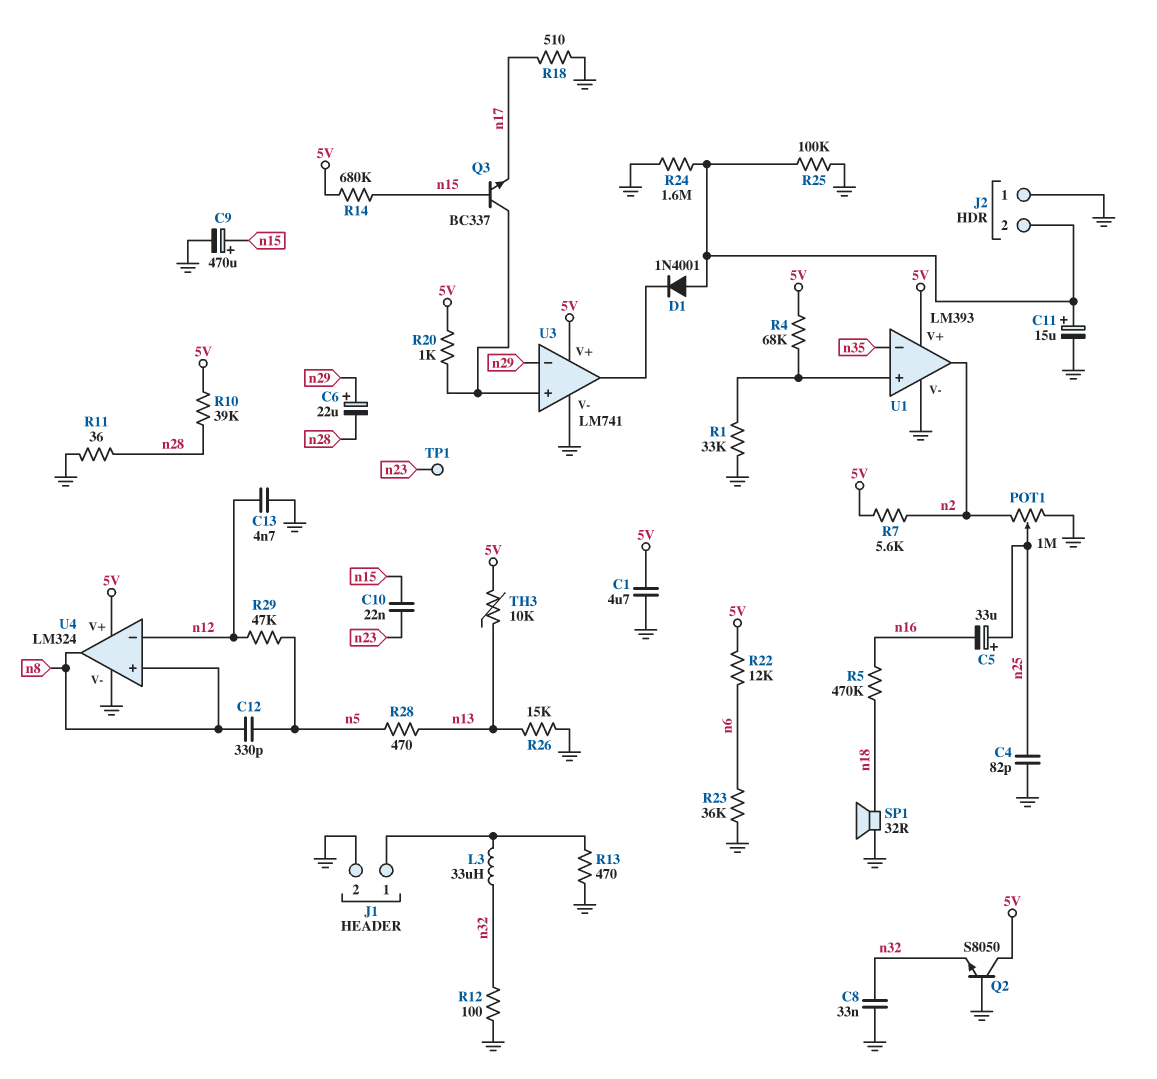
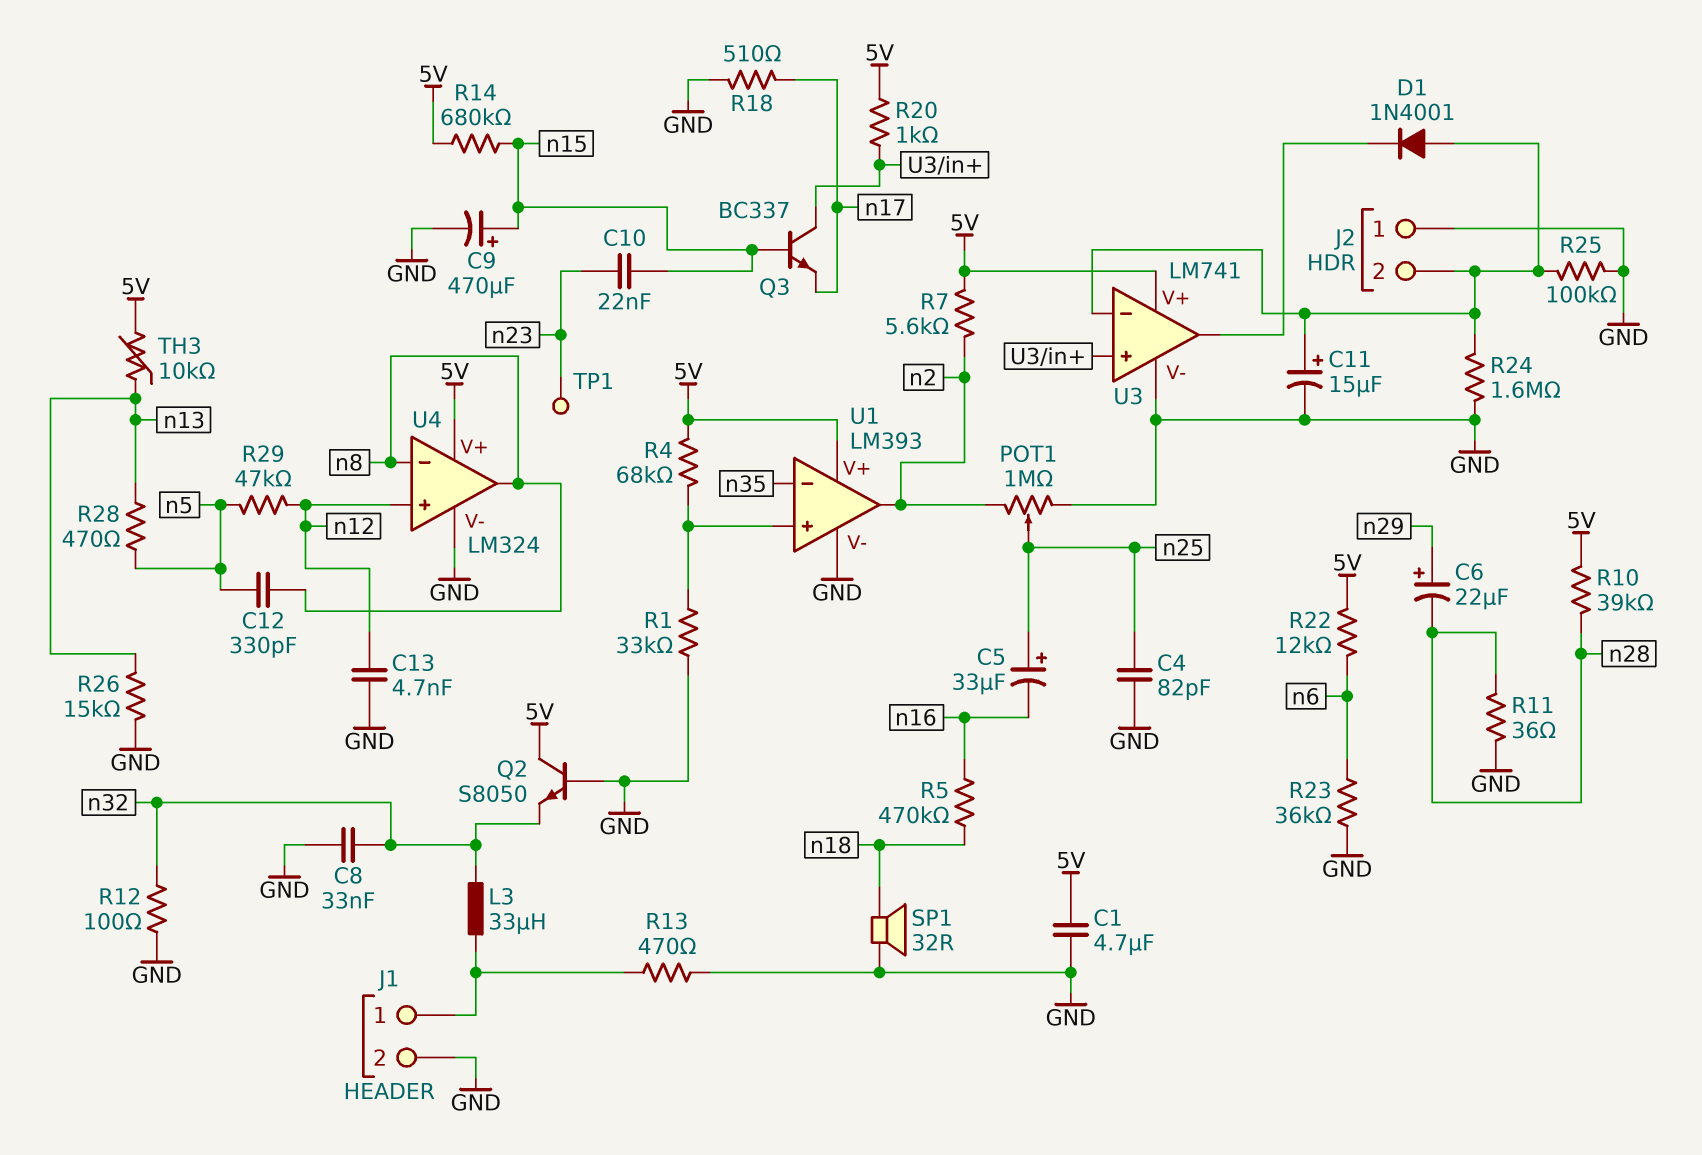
U3 pin in-: n29 -> J2/2
U4 pin in+: n8 -> n12
U4 pin in-: n12 -> n8

